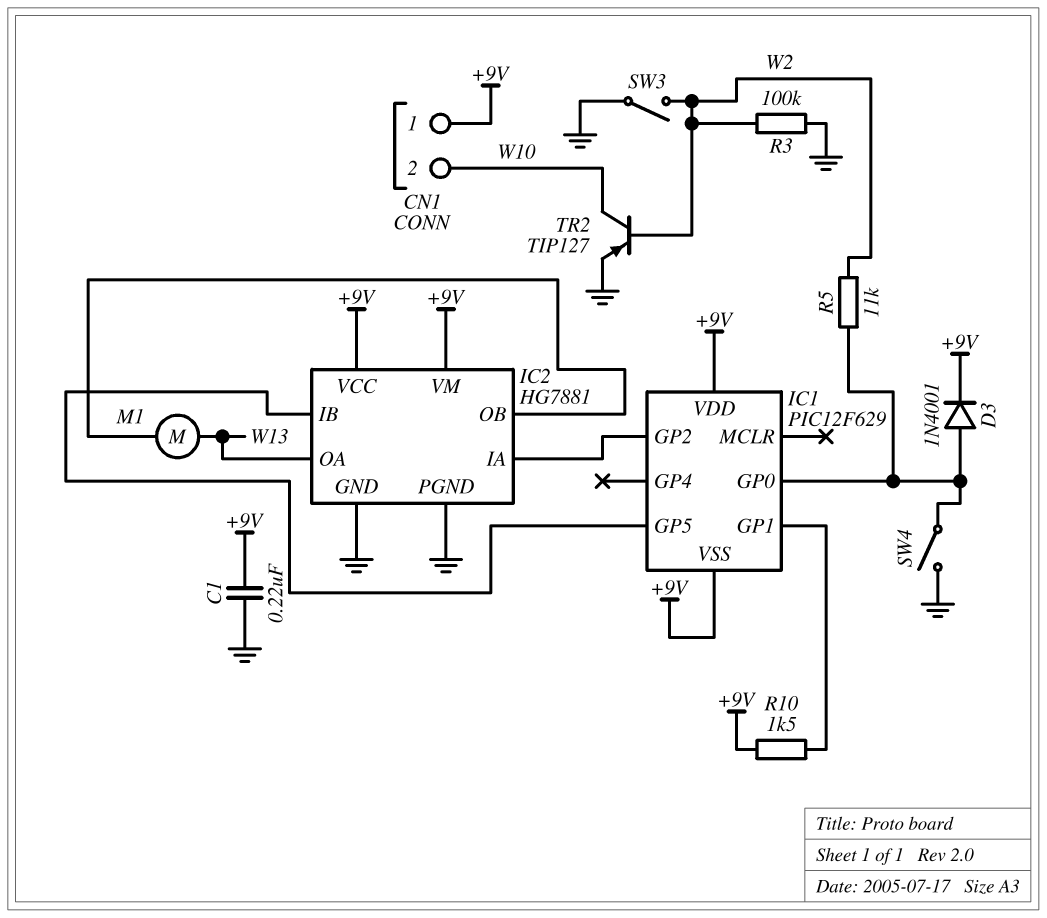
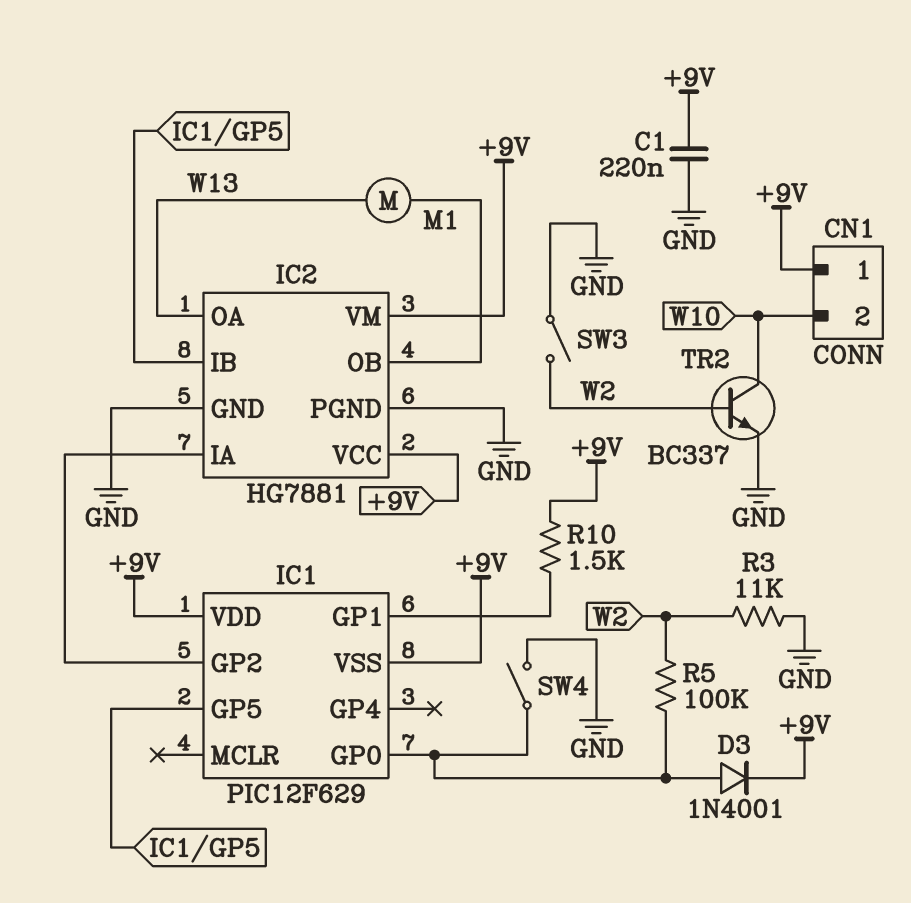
R3: 100k (GND, W2) -> 11k (GND, W2)
R5: 11k (IC1/GP0, W2) -> 100k (IC1/GP0, W2)
TR2: PNP TIP127 (B W2, C W10, E GND) -> NPN BC337 (B W2, C W10, E GND)

